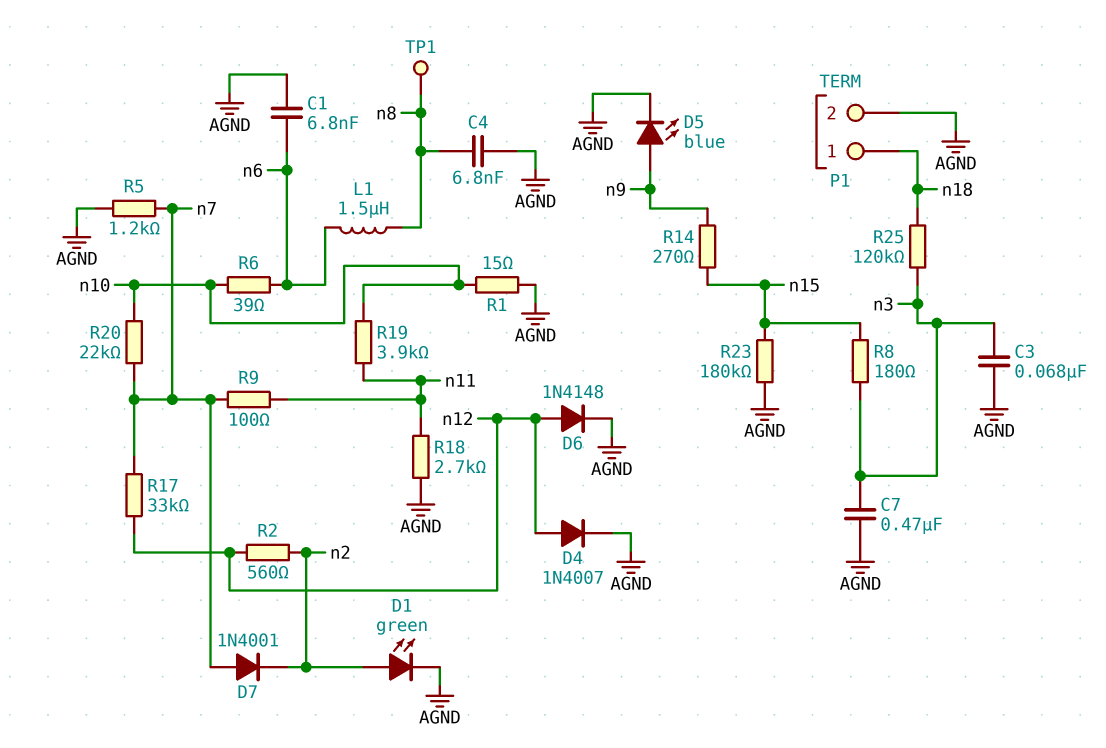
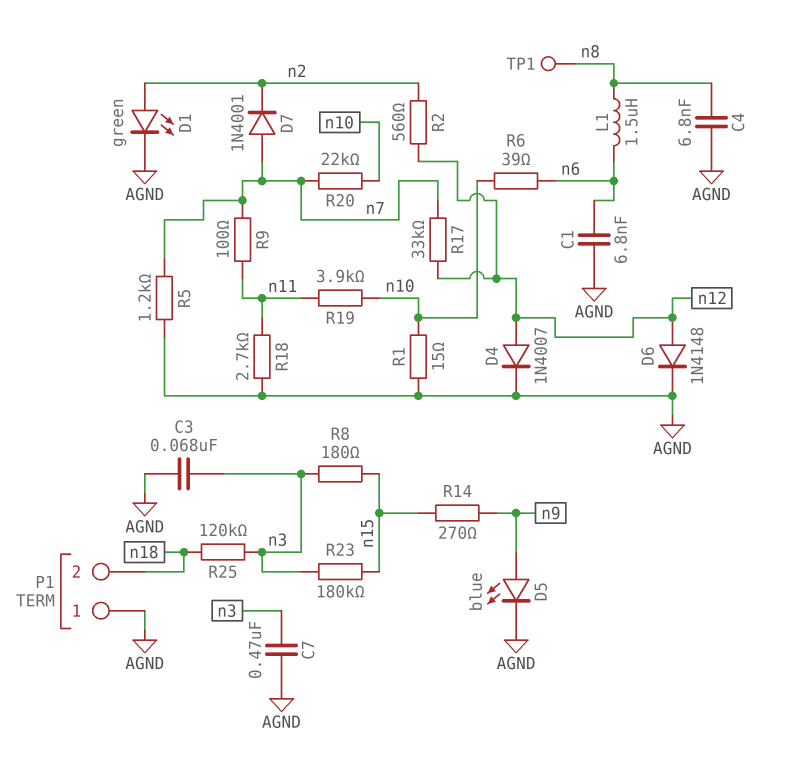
P1 pin 1: n18 -> AGND
P1 pin 2: AGND -> n18
R23: 180k (AGND, n15) -> 180k (n3, n15)

